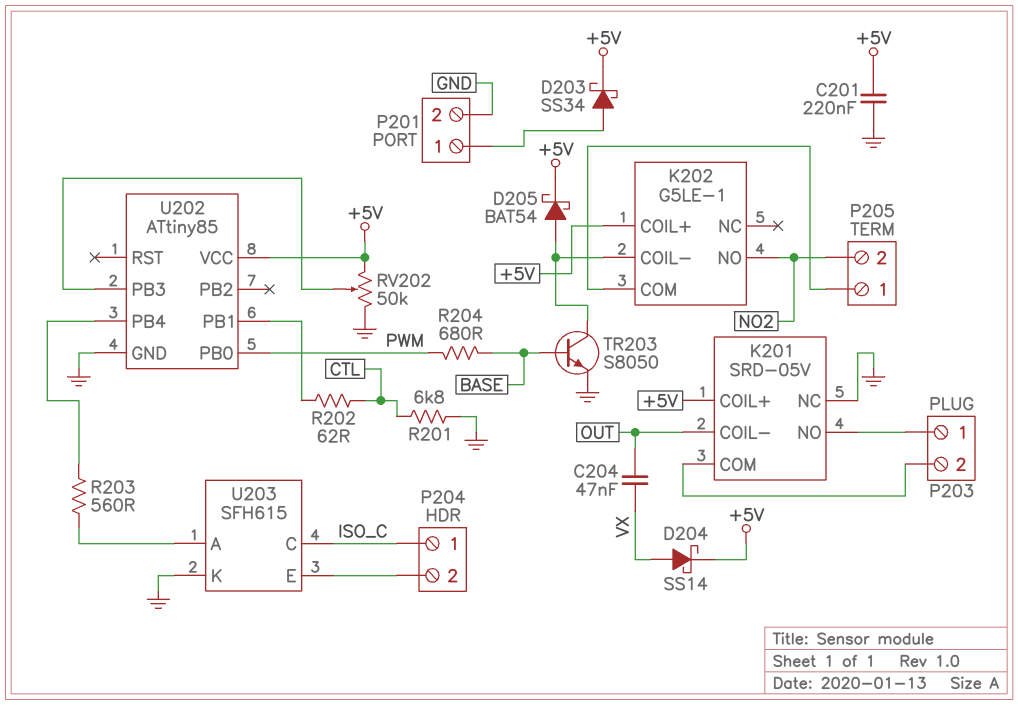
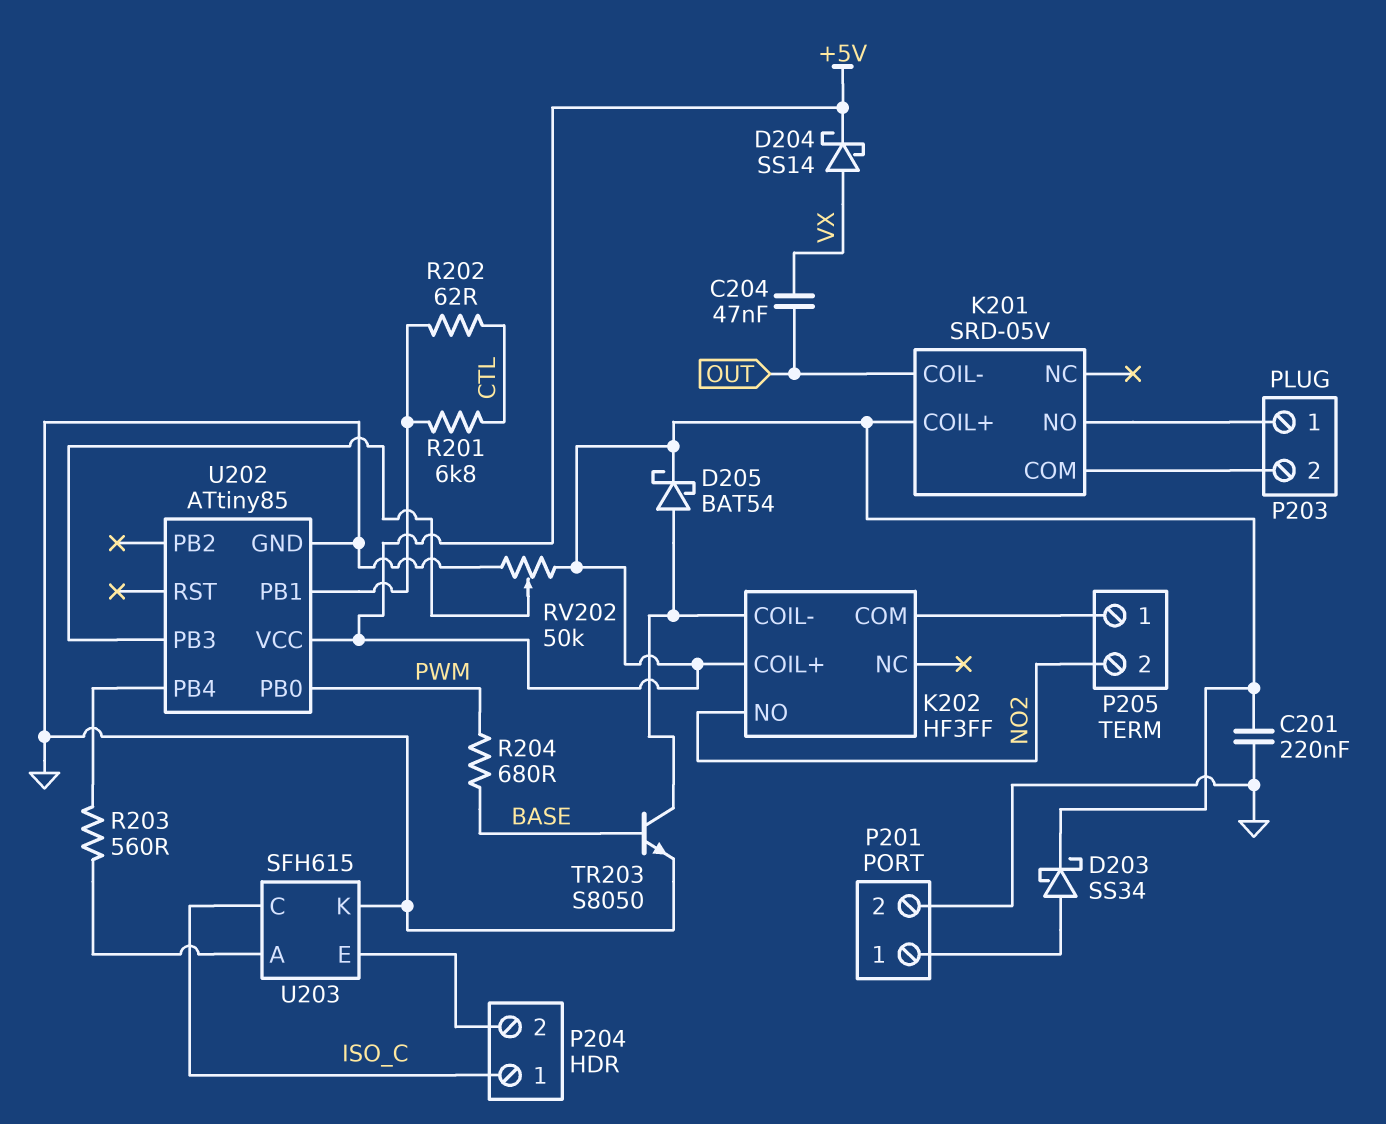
K201 pin NC: GND -> none
K202: G5LE-1 -> HF3FF
R201: 6.8k (CTL, GND) -> 6.8k (CTL, U202/PB1)

